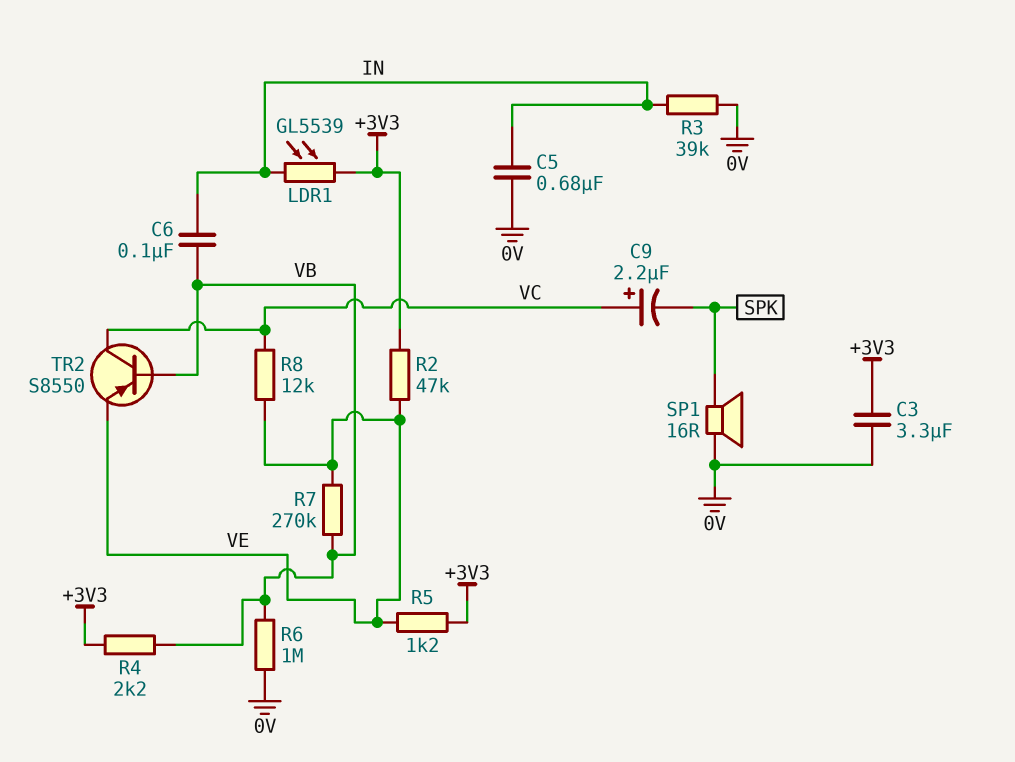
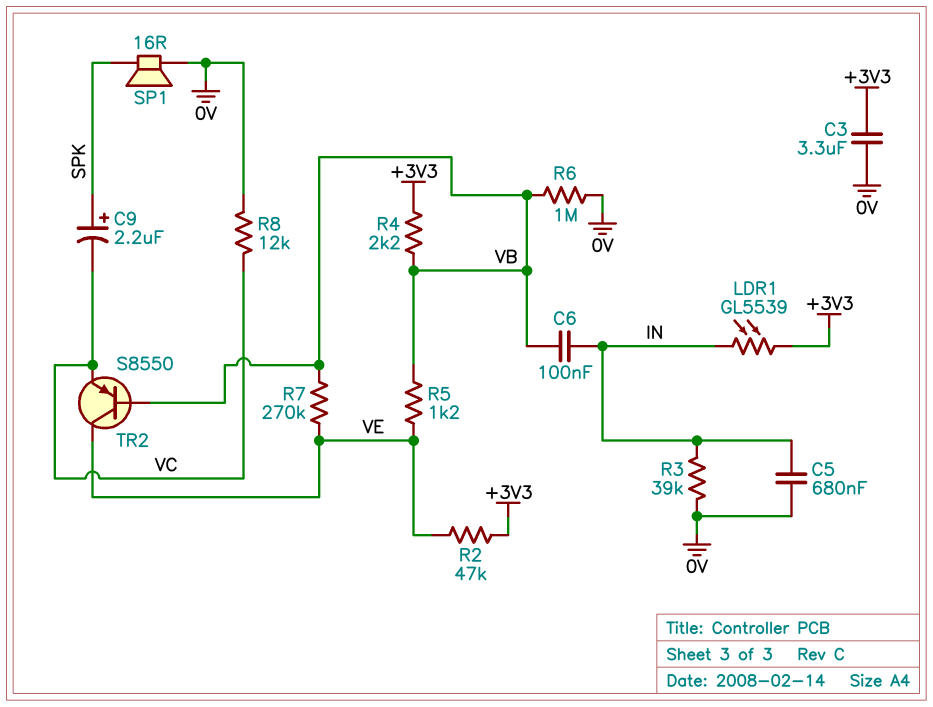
C9: 2.2uF (plus VC, minus SPK) -> 2.2uF (plus SPK, minus VC)
R5: 1.2k (+3V3, VE) -> 1.2k (VB, VE)
R8: 12k (VC, VE) -> 12k (0V, VC)
TR2: PNP S8550 (B VB, C VC, E VE) -> PNP S8550 (B VB, C VE, E VC)

